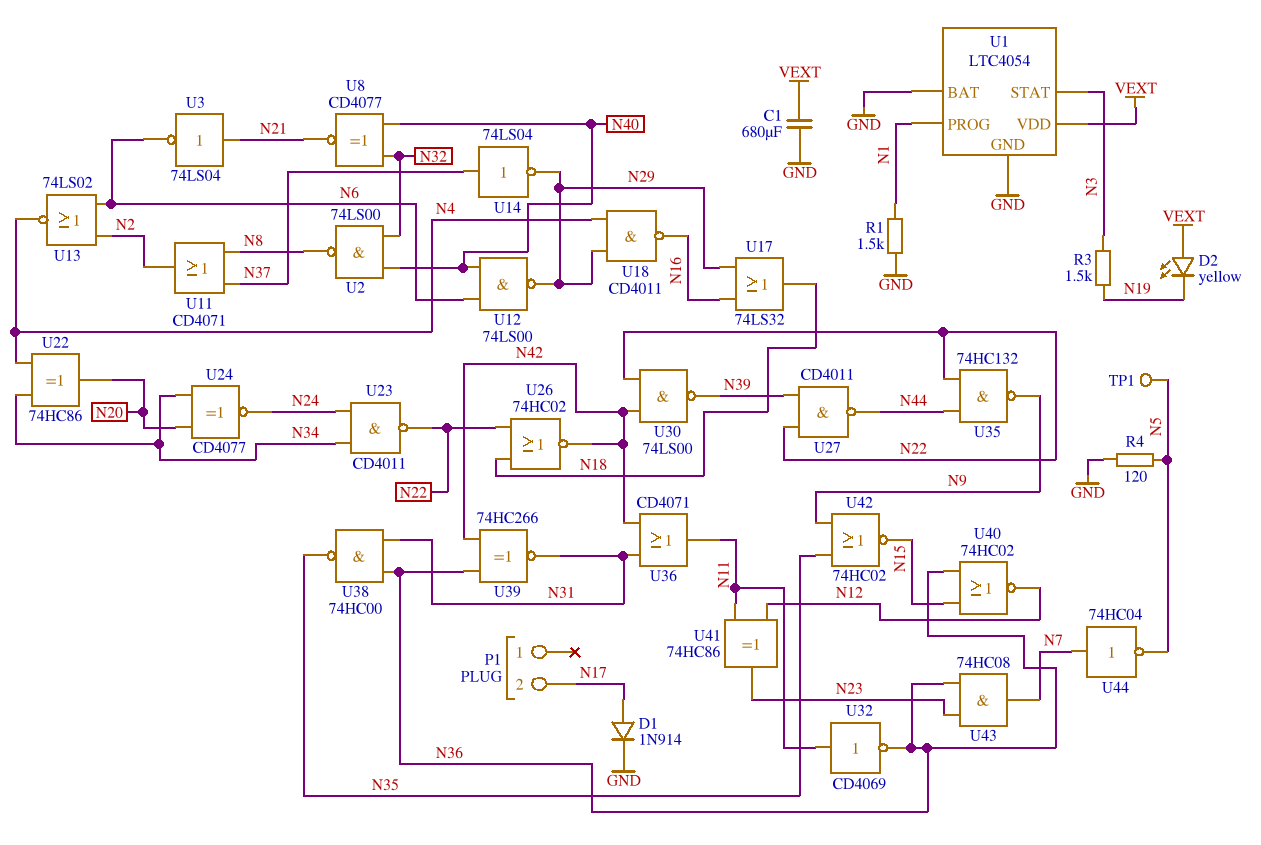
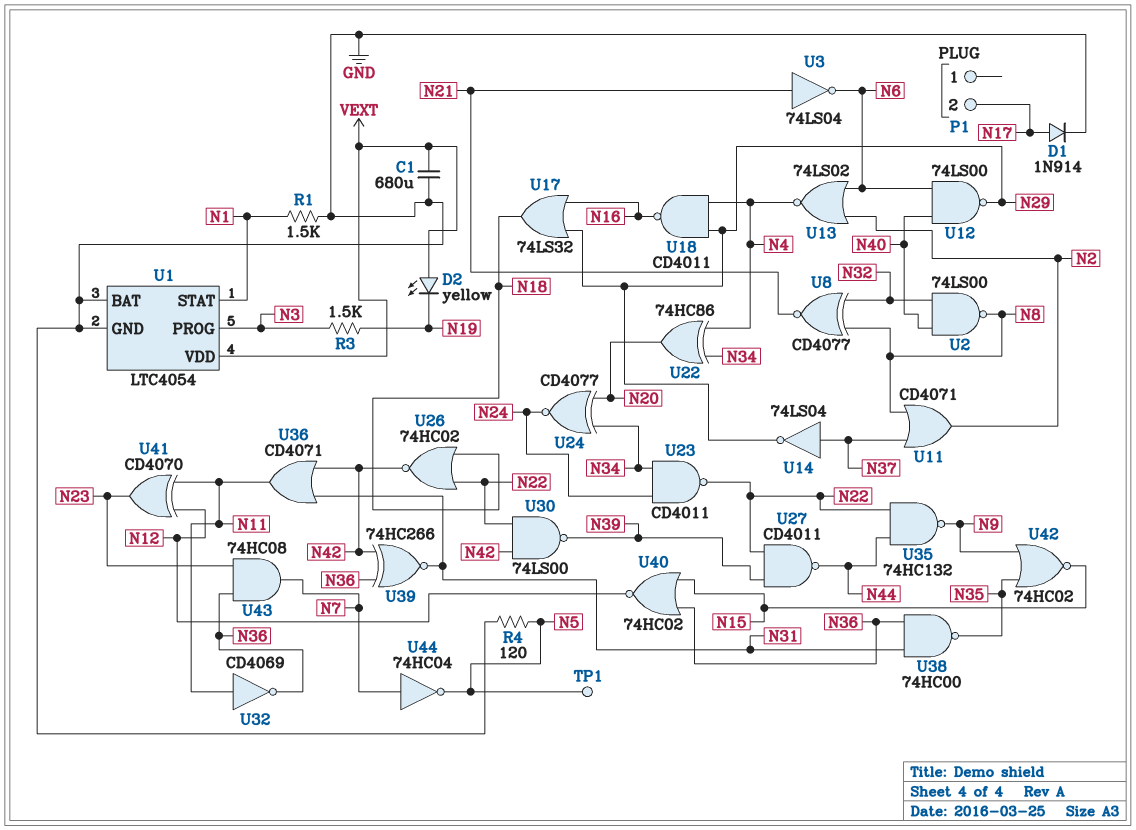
U1 pin PROG: N1 -> N3
U1 pin STAT: N3 -> N1
U8: XNOR CD4077 (in N32, in N40, out N21) -> XNOR CD4077 (in N8, in N32, out N21)
U41: XOR 74HC86 (in N11, in N12, out N23) -> XOR CD4070 (in N11, in N12, out N23)

